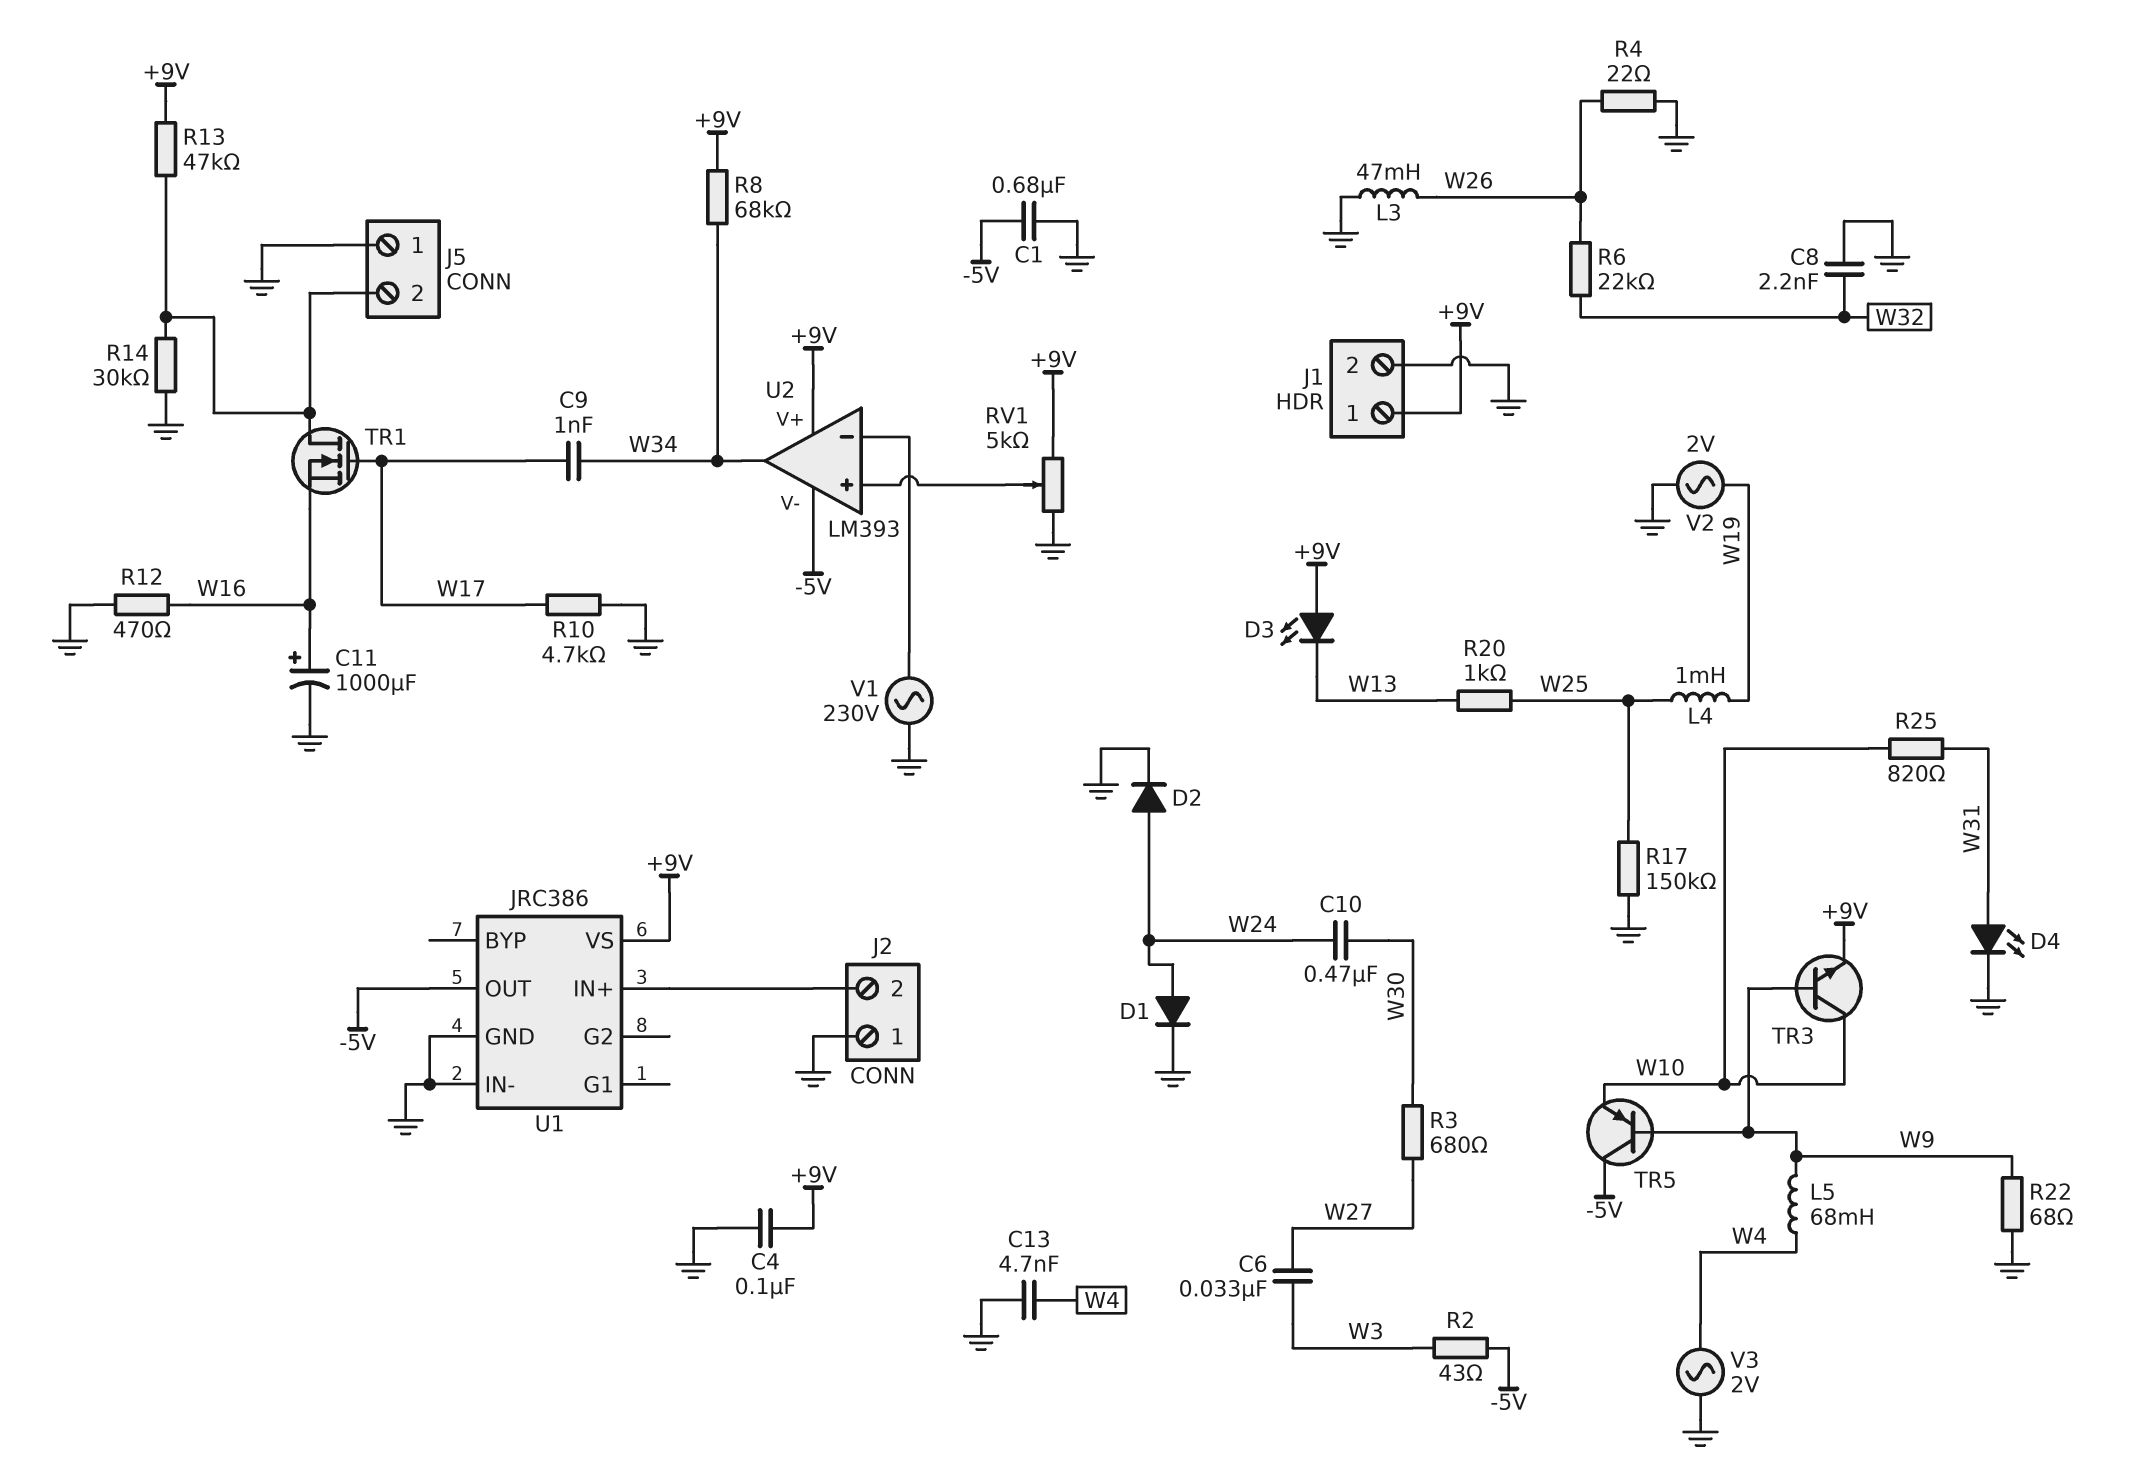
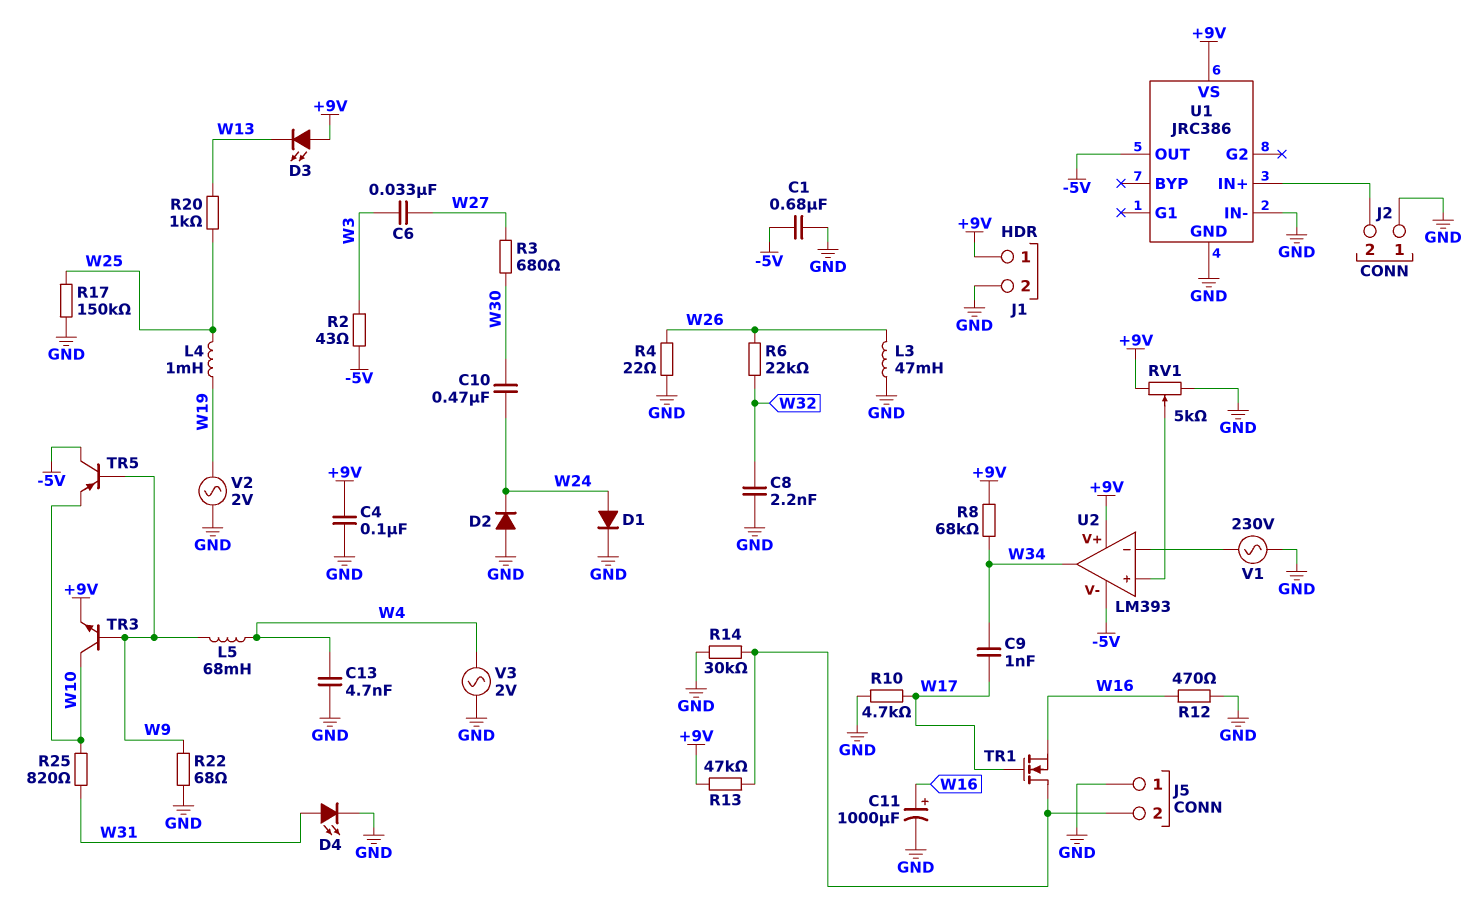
D2: diode (A W24, K GND) -> diode (A GND, K W24)

